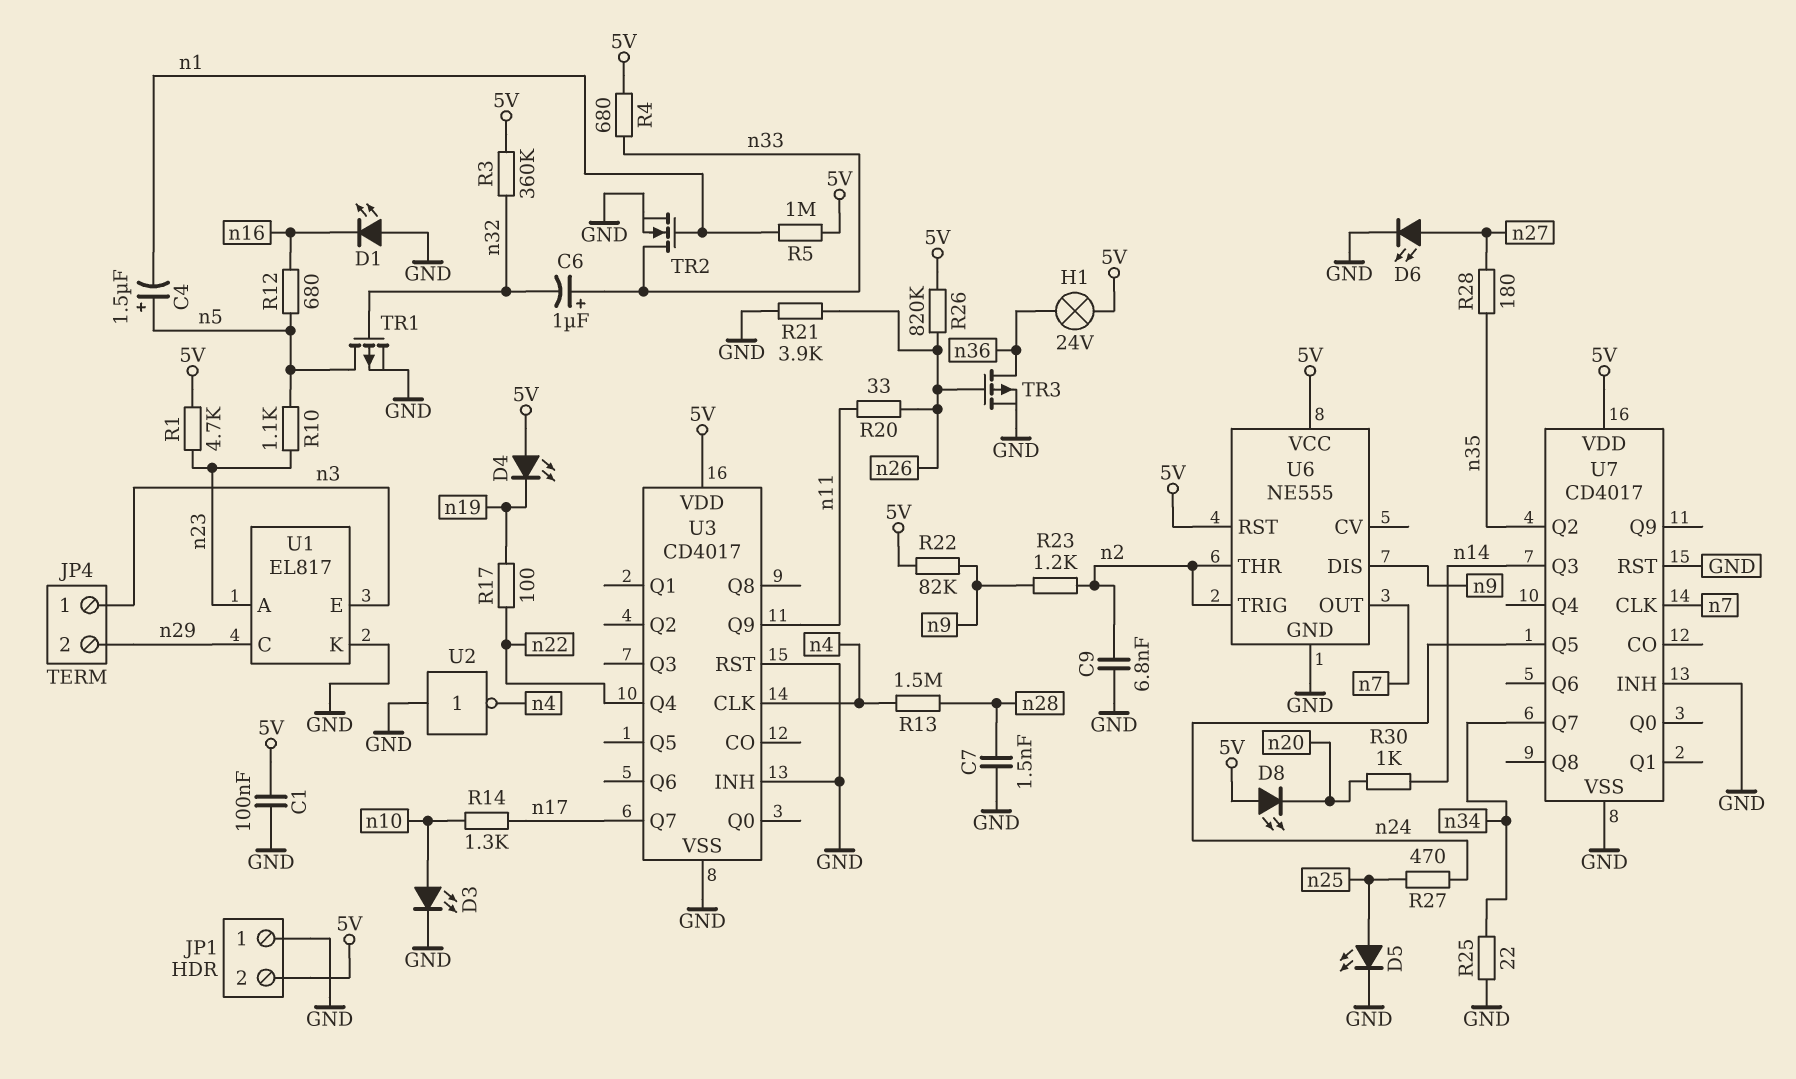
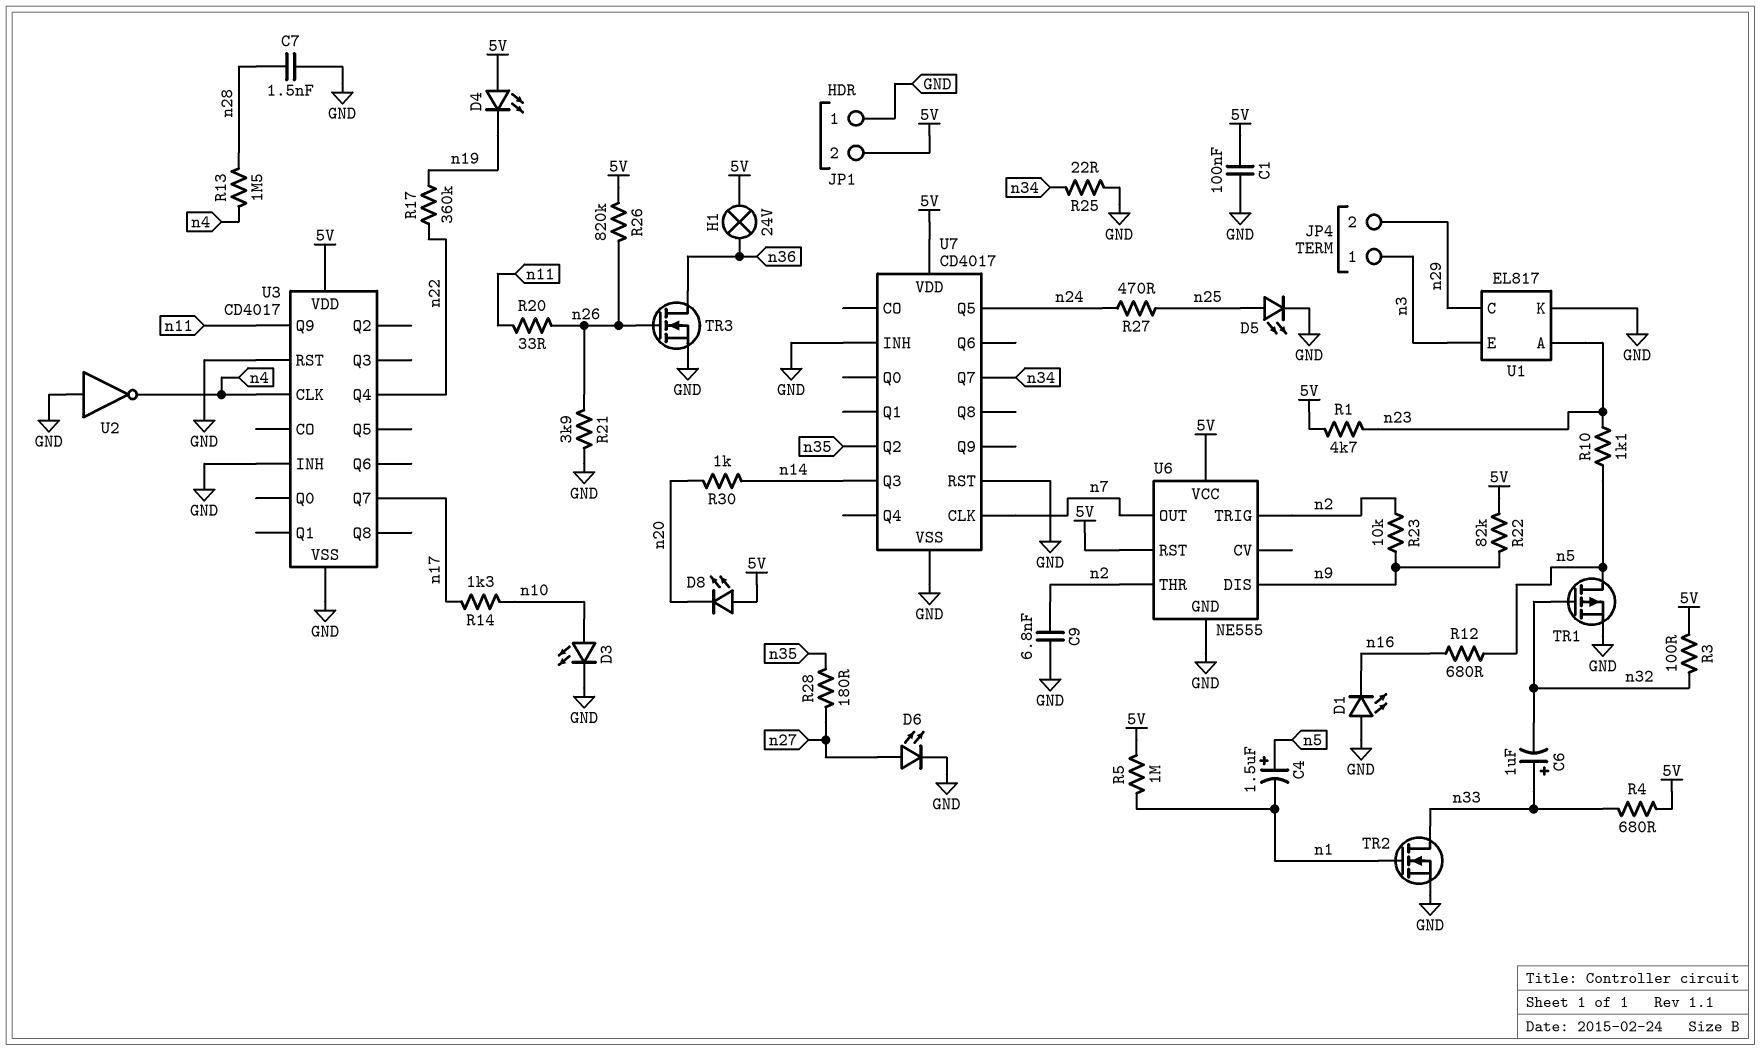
R3: 360k (5V, n32) -> 100 (5V, n32)
R17: 100 (n19, n22) -> 360k (n19, n22)
R23: 1.2k (n2, n9) -> 10k (n2, n9)
TR3: PMOS (G n26, D n36, S GND) -> NMOS (G n26, D n36, S GND)

